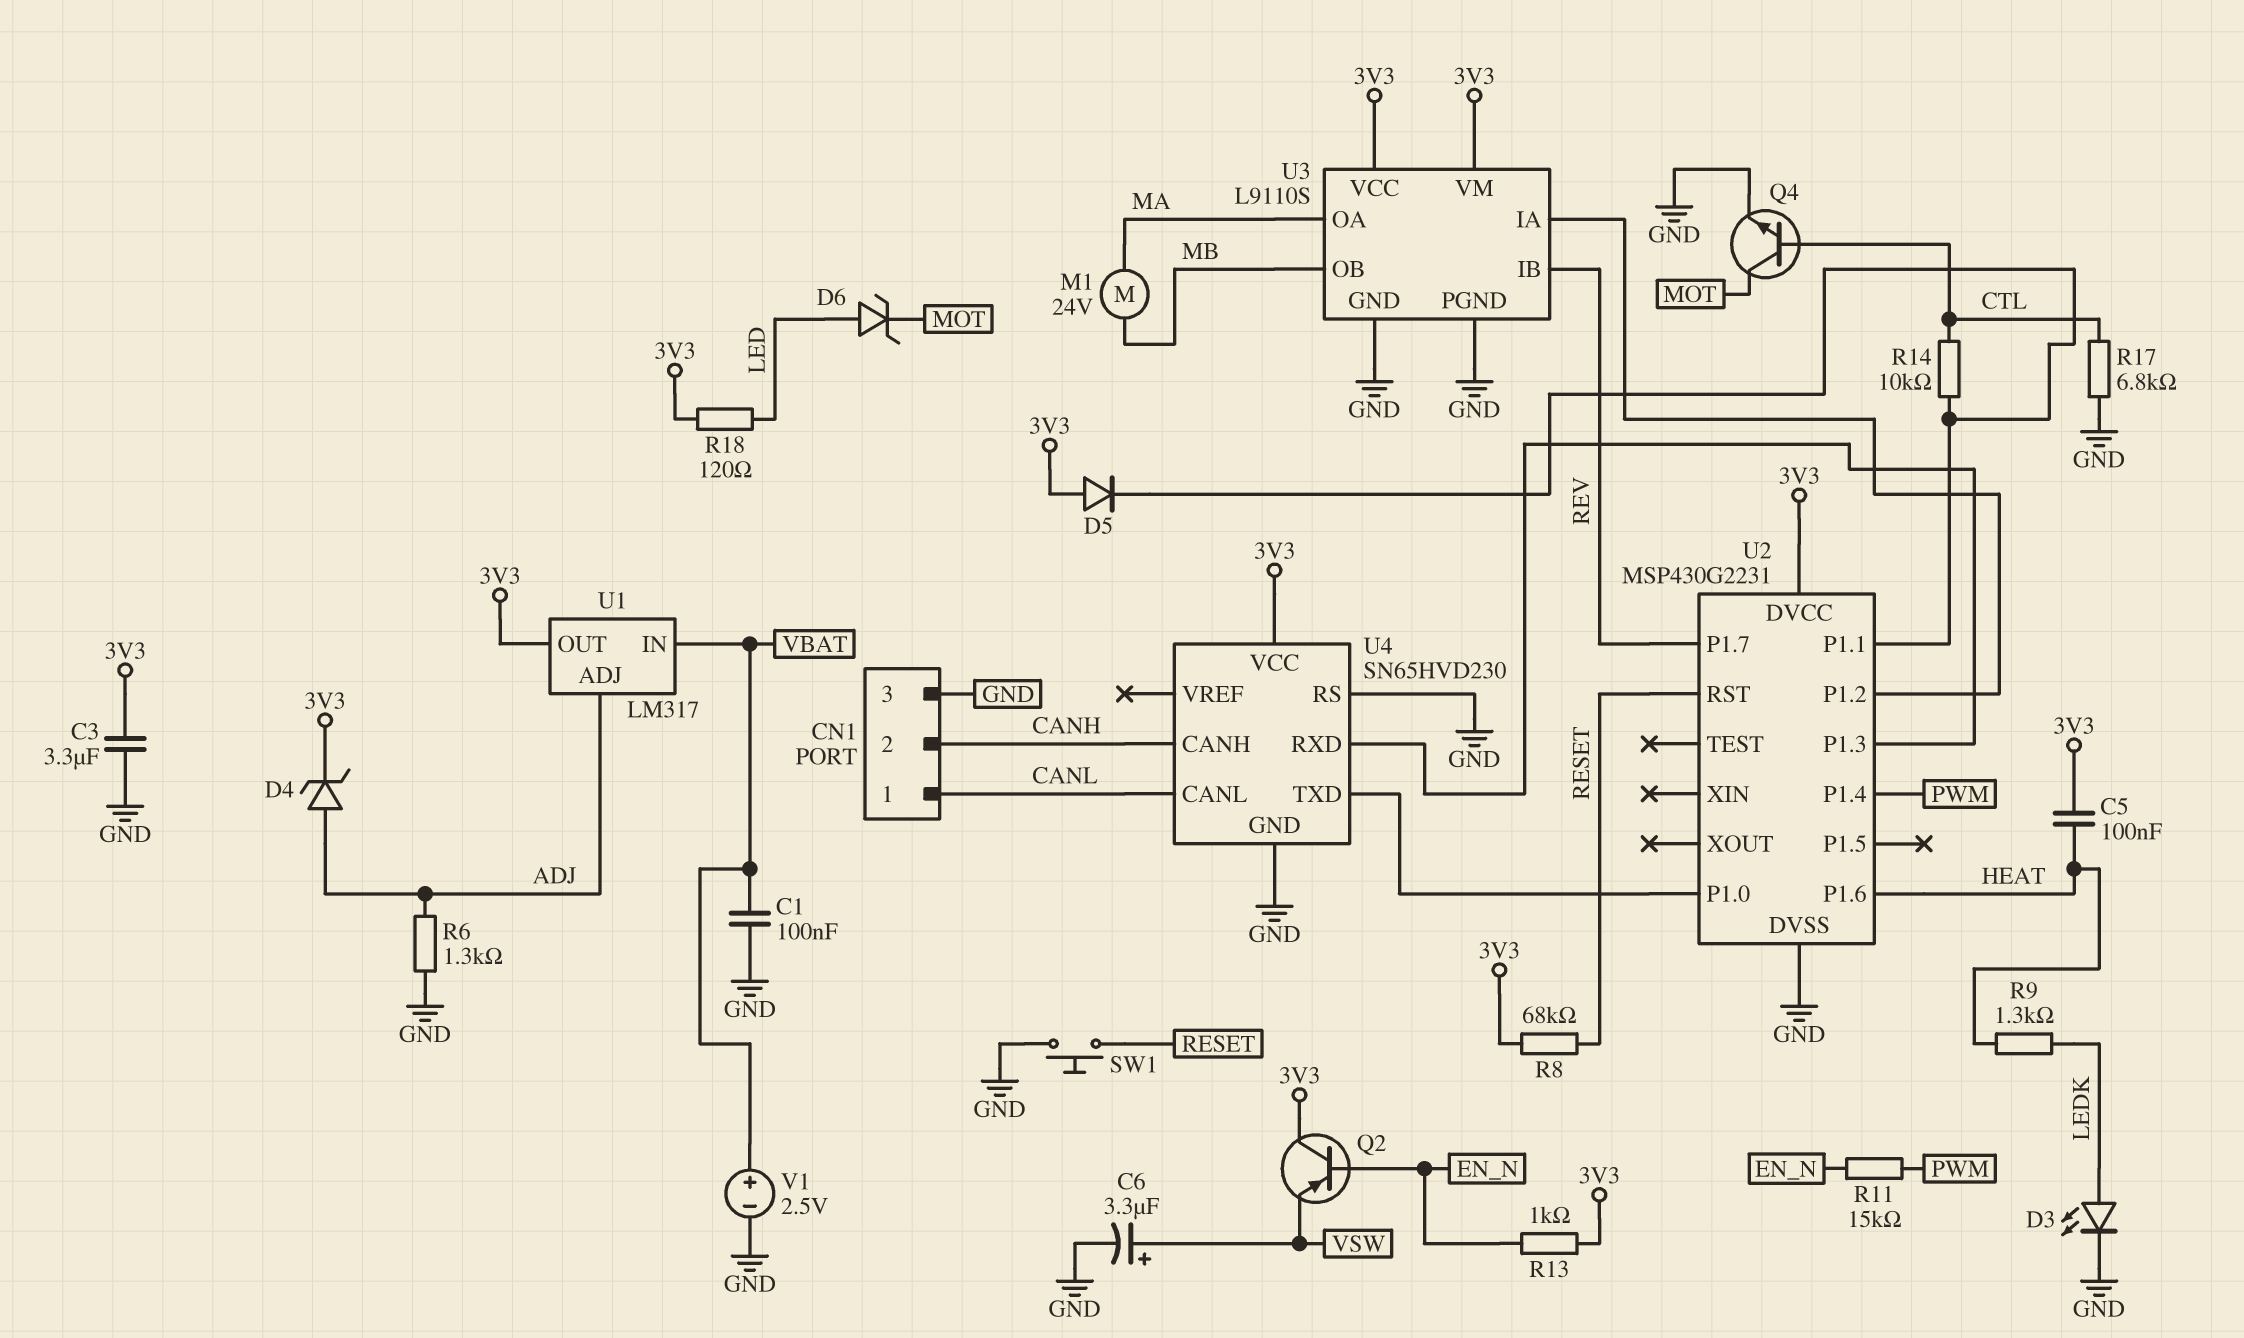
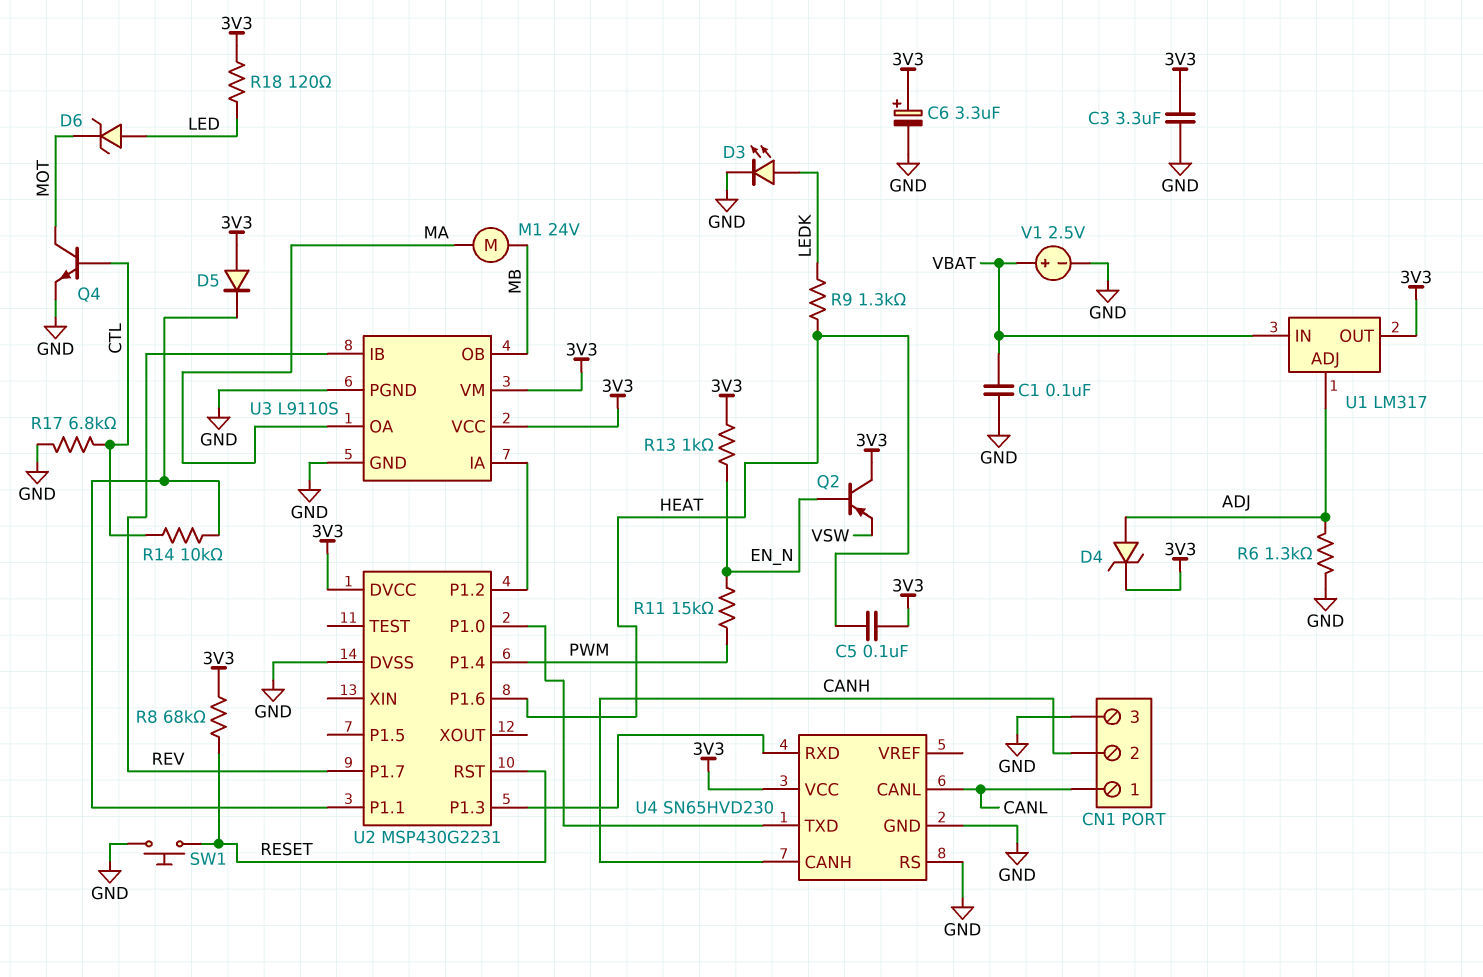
C6: 3.3uF (plus VSW, minus GND) -> 3.3uF (plus 3V3, minus GND)

